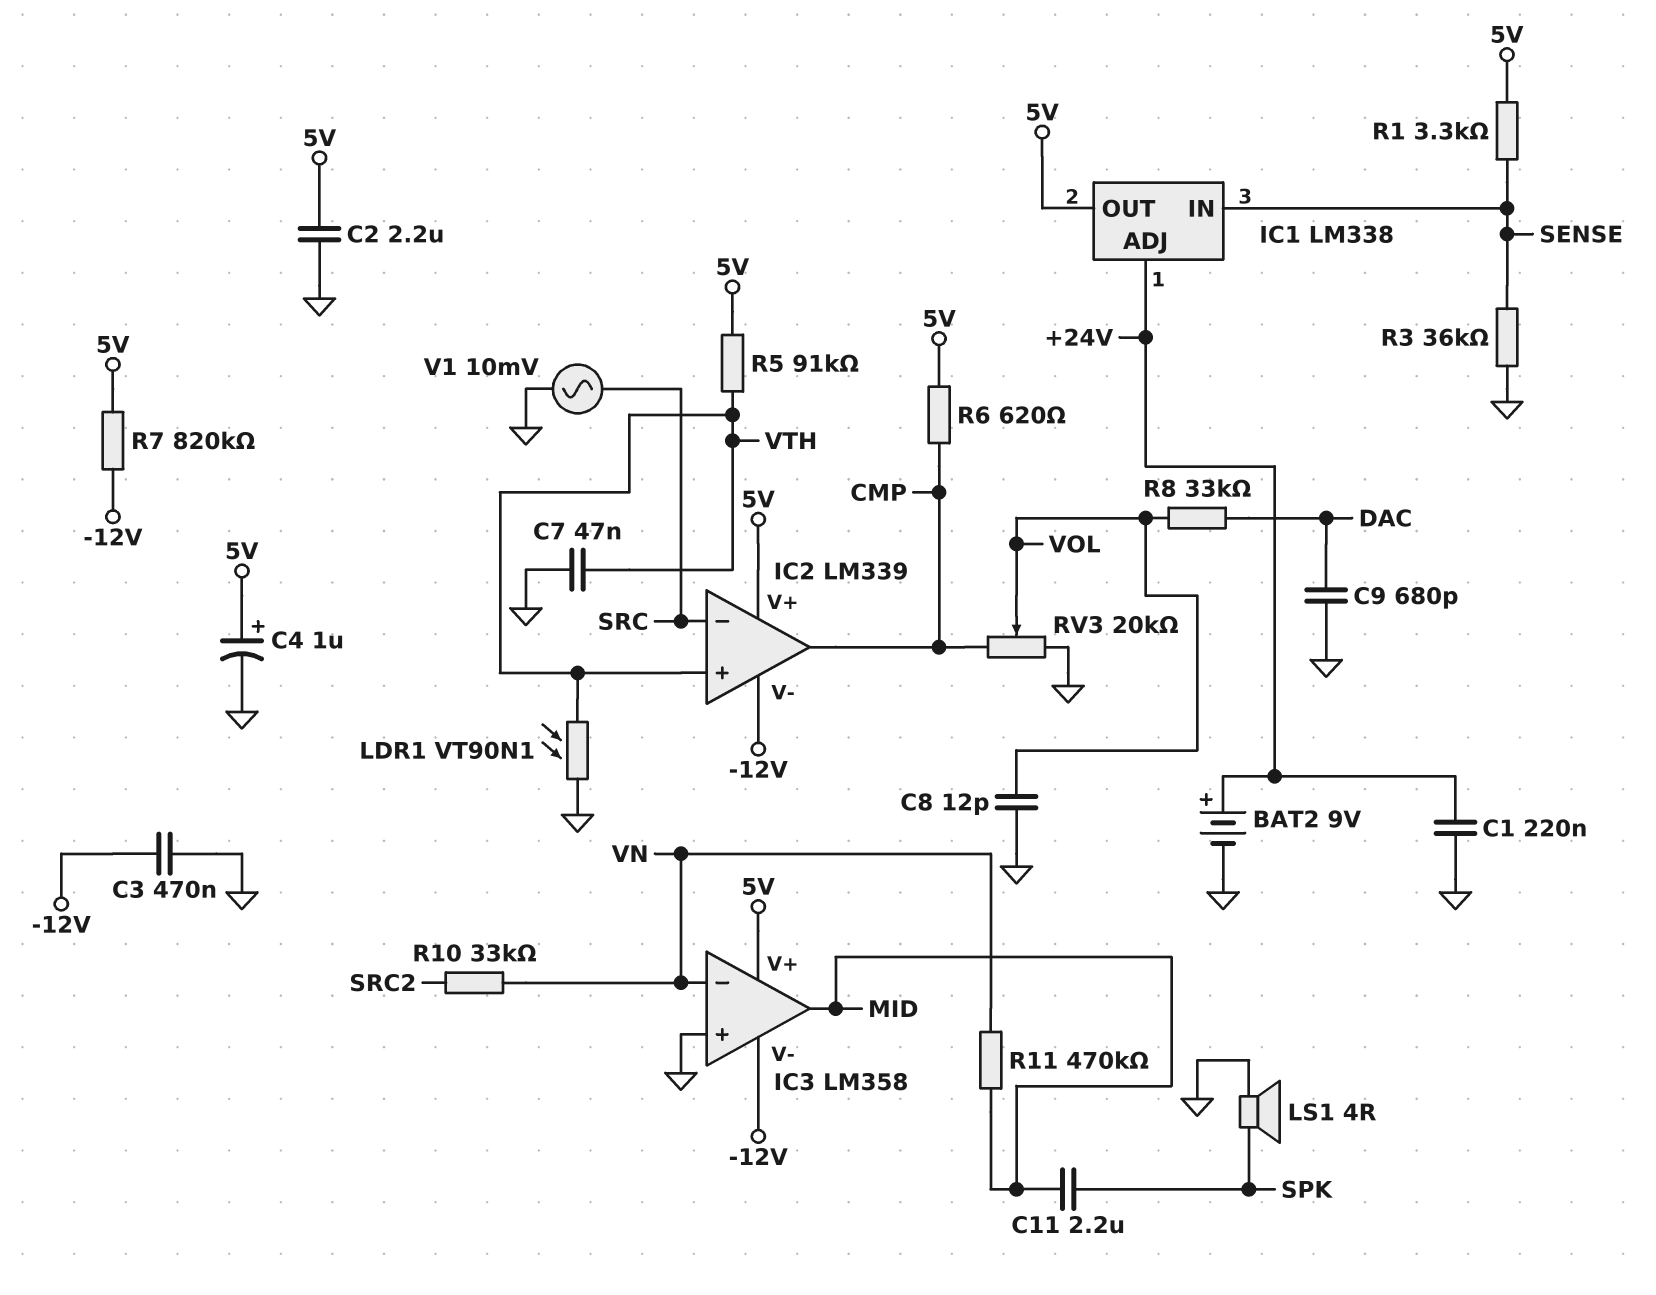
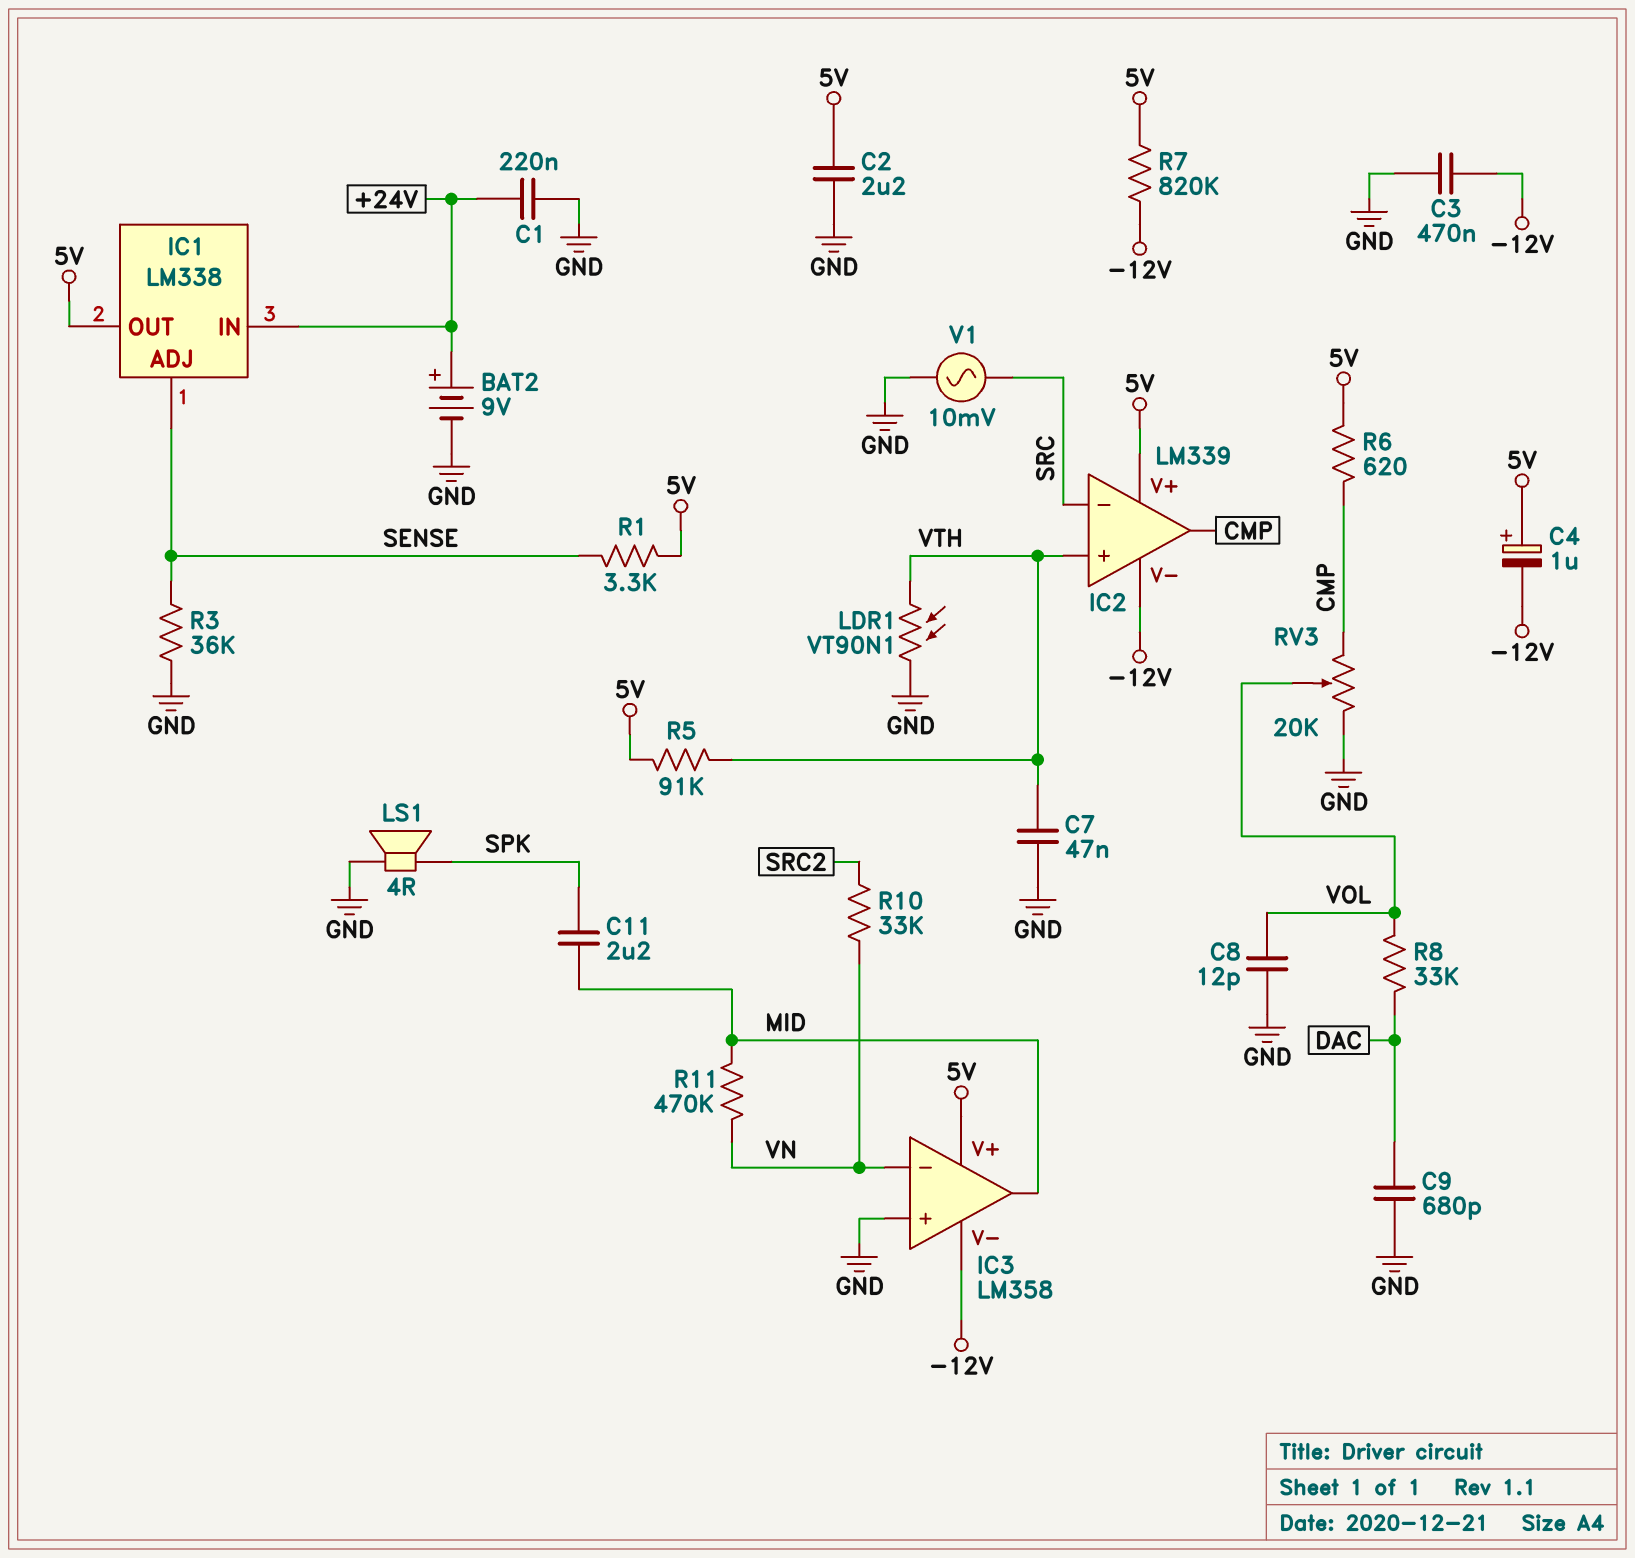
C4: 1uF (plus 5V, minus GND) -> 1uF (plus 5V, minus -12V)
IC1 pin ADJ: +24V -> SENSE
IC1 pin IN: SENSE -> +24V

